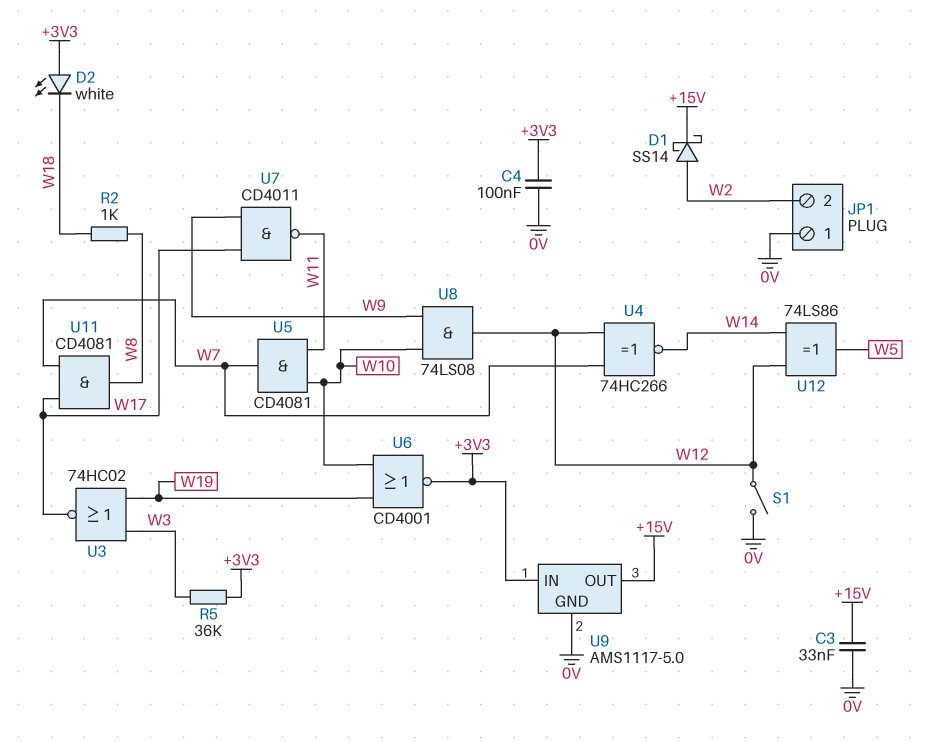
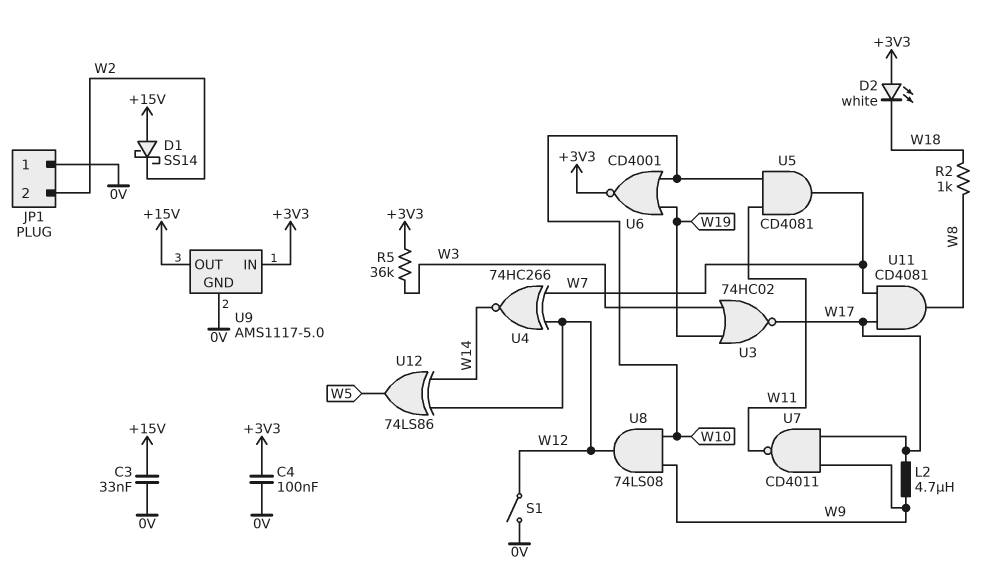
D1: schottky SS14 (A W2, K +15V) -> schottky SS14 (A +15V, K W2)
L2: none -> 4.7uH (W9, W17)

